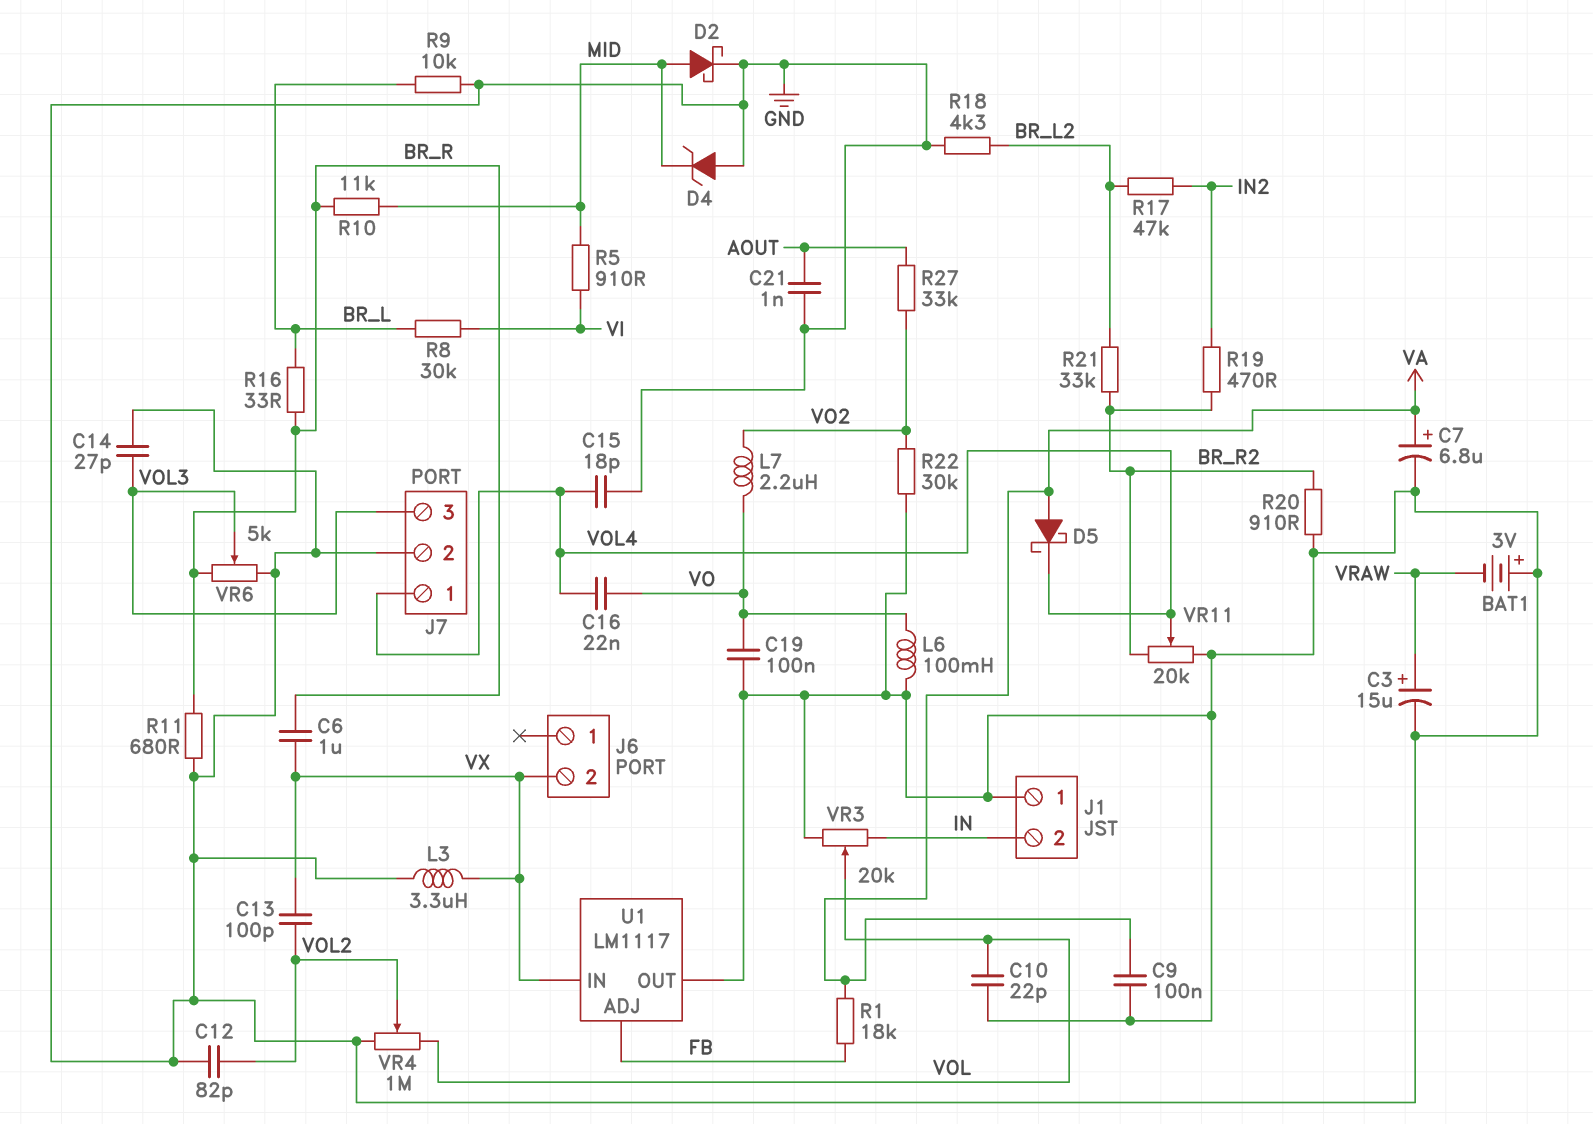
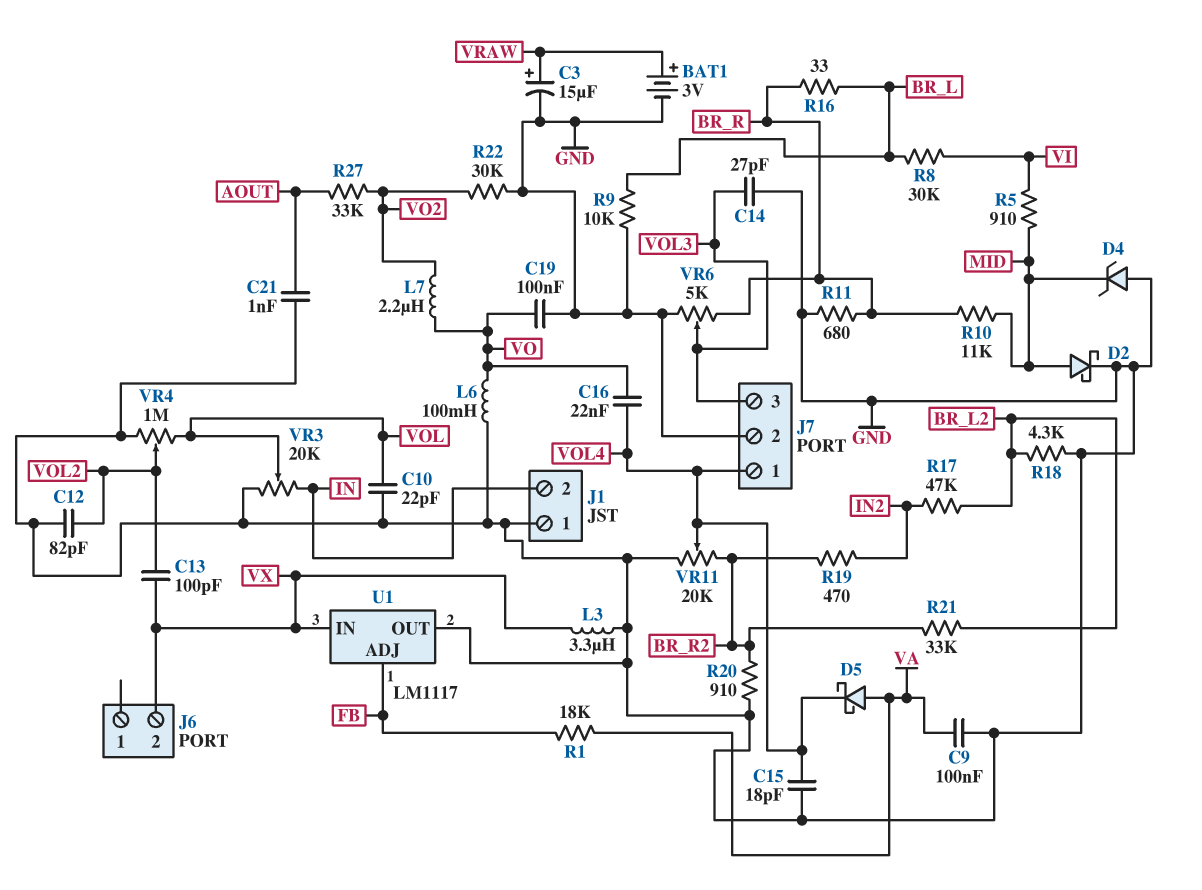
BAT1: 3V (plus GND, minus VRAW) -> 3V (plus VRAW, minus GND)
C6: 1uF (BR_R, VX) -> none
C7: 6.8uF (plus VA, minus GND) -> none

